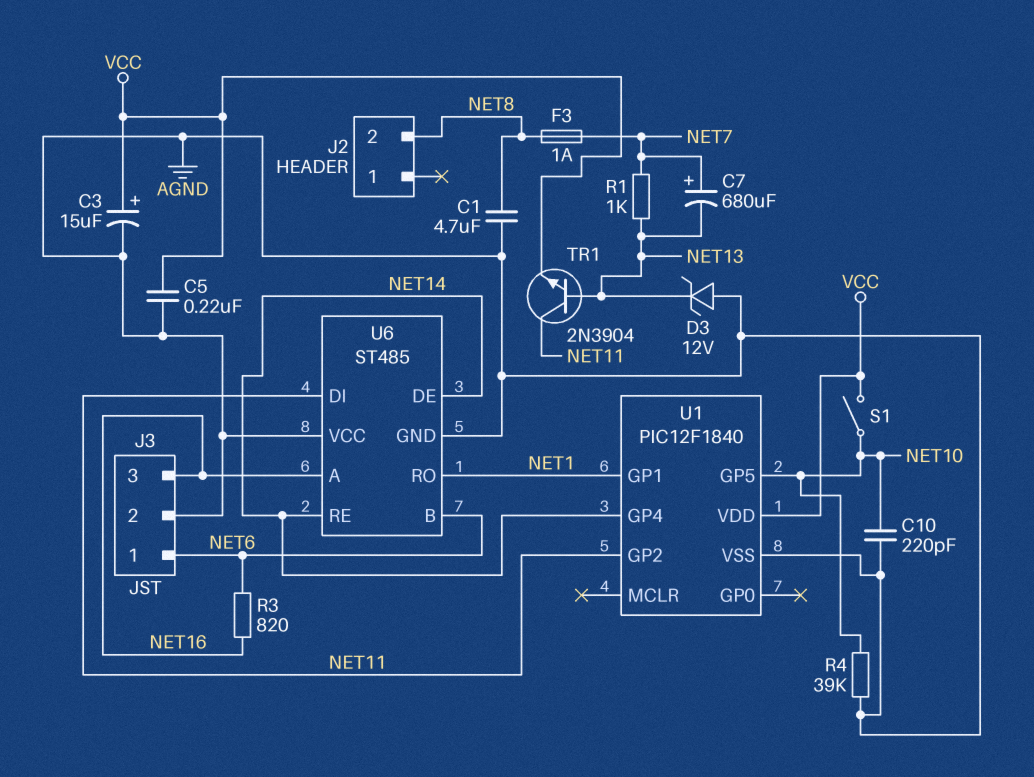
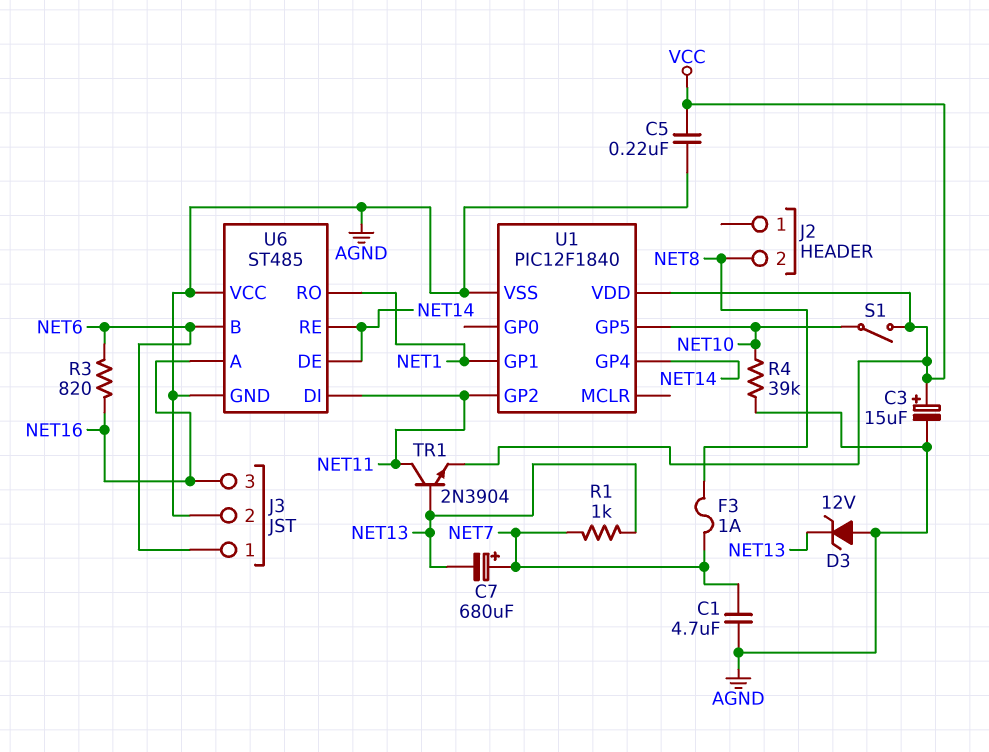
C1: 4.7uF (AGND, NET8) -> 4.7uF (AGND, NET7)
C10: 220pF (AGND, NET10) -> none

